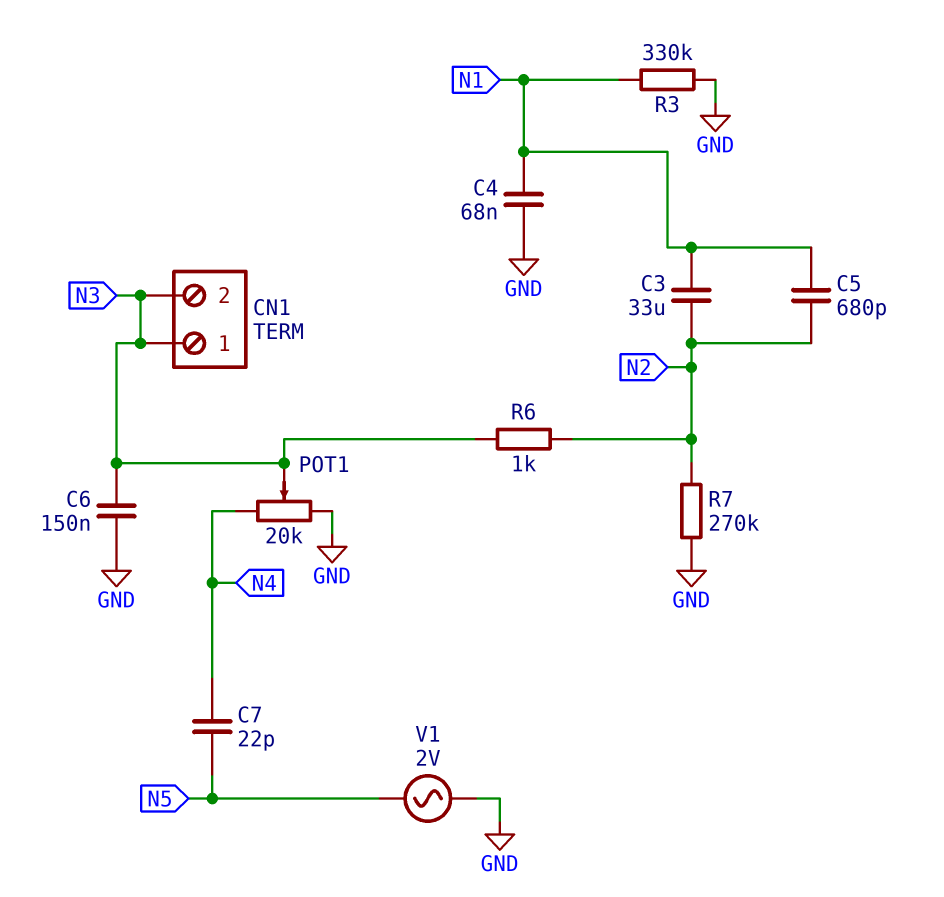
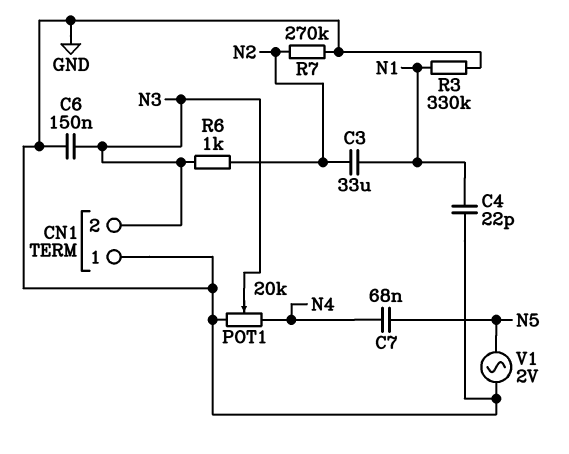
C4: 68nF (GND, N1) -> 22pF (GND, N1)
C5: 680pF (N1, N2) -> none
C7: 22pF (N4, N5) -> 68nF (N4, N5)
CN1 pin 1: N3 -> GND

